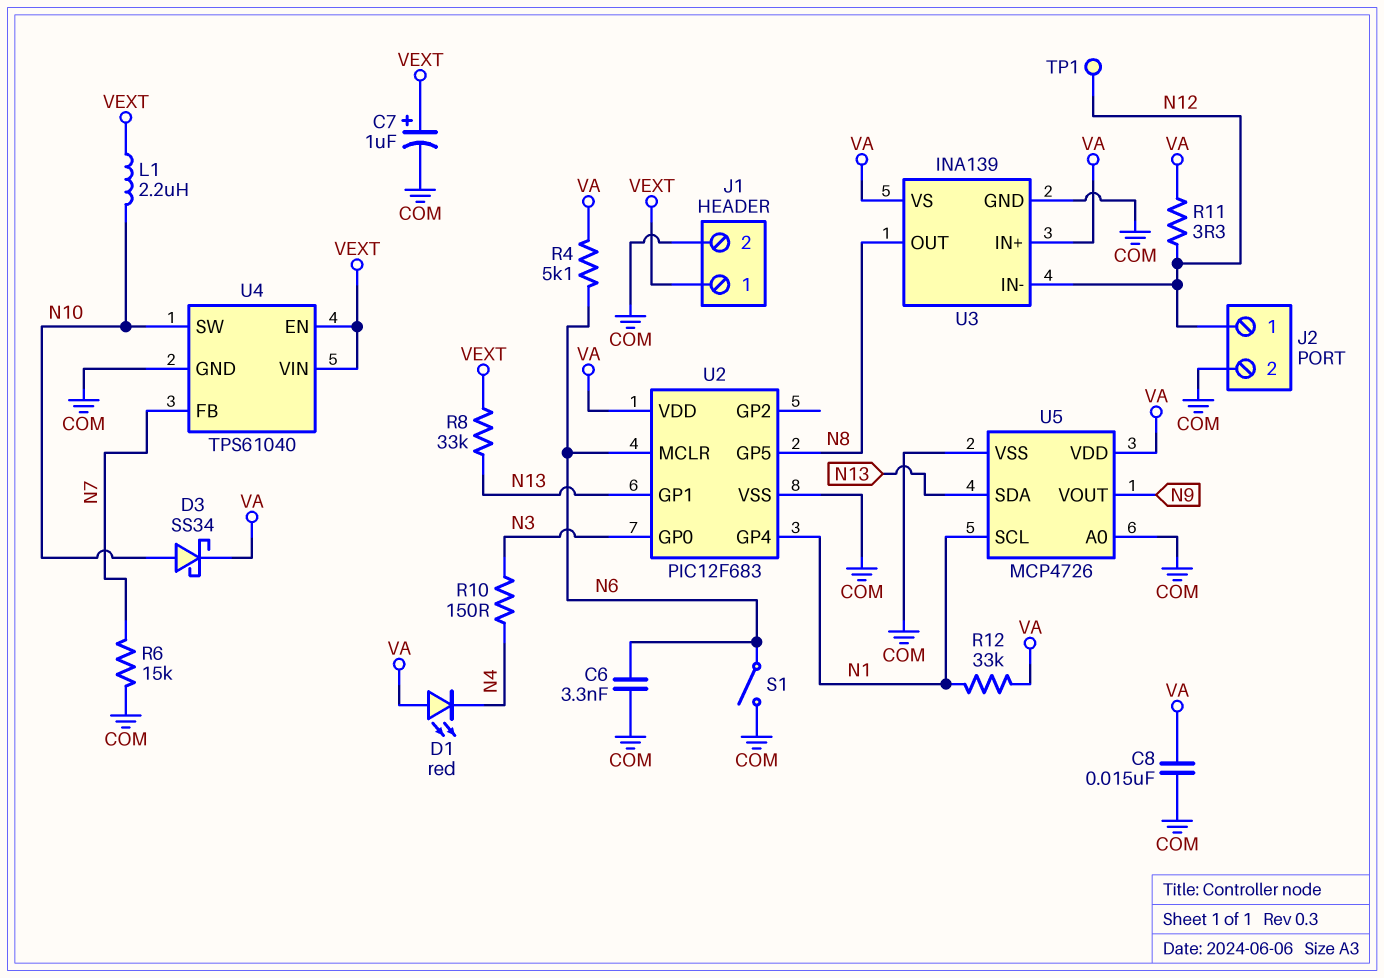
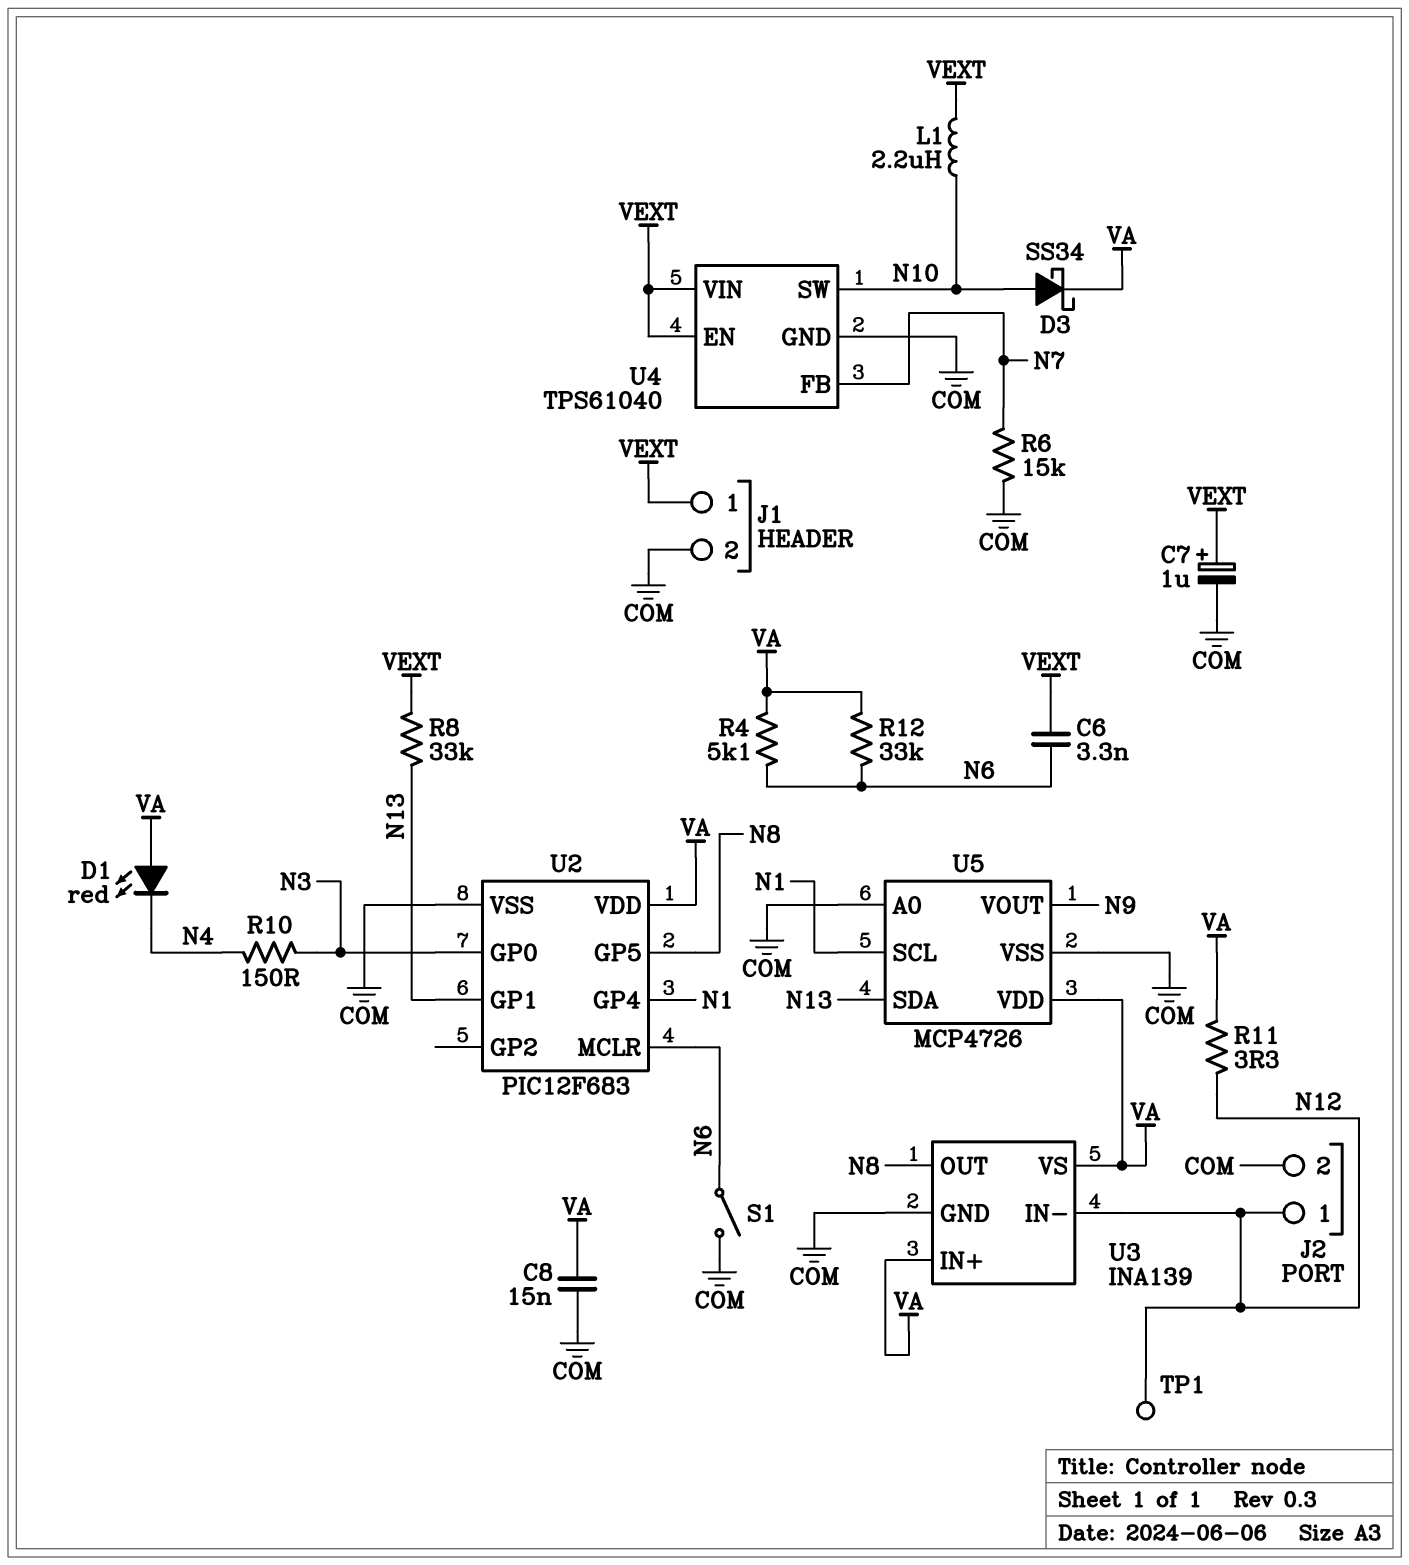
C6: 3.3nF (COM, N6) -> 3.3nF (N6, VEXT)
R12: 33k (N1, VA) -> 33k (N6, VA)

